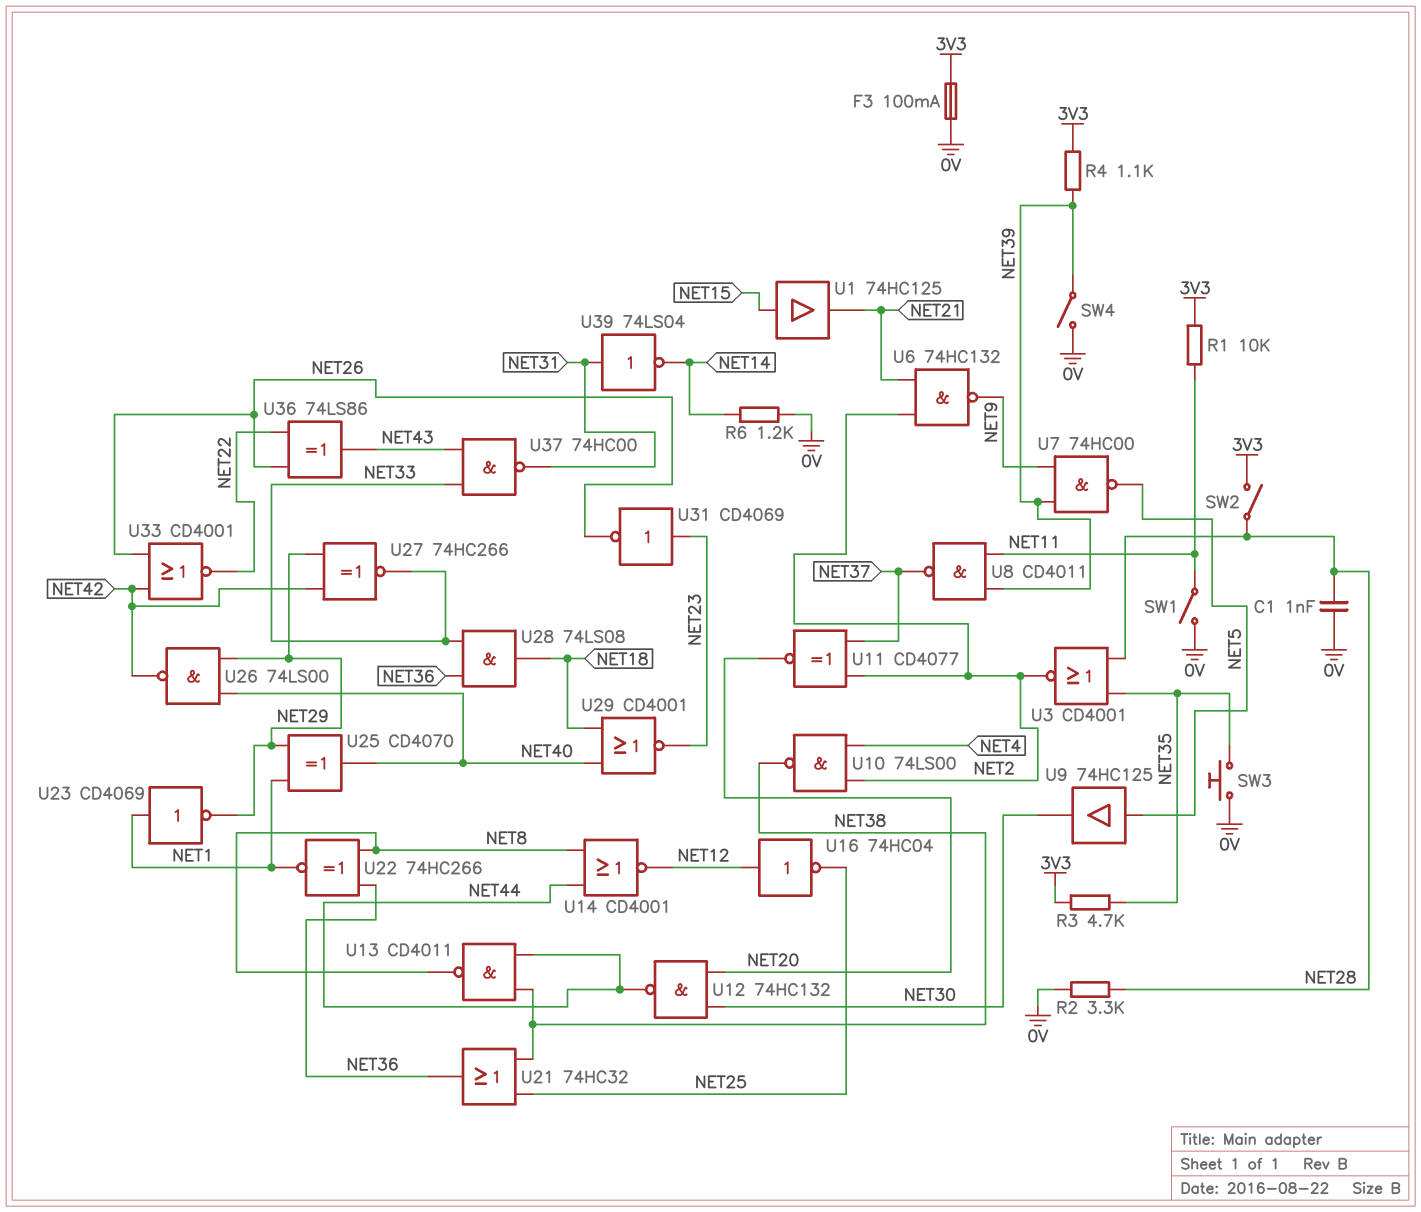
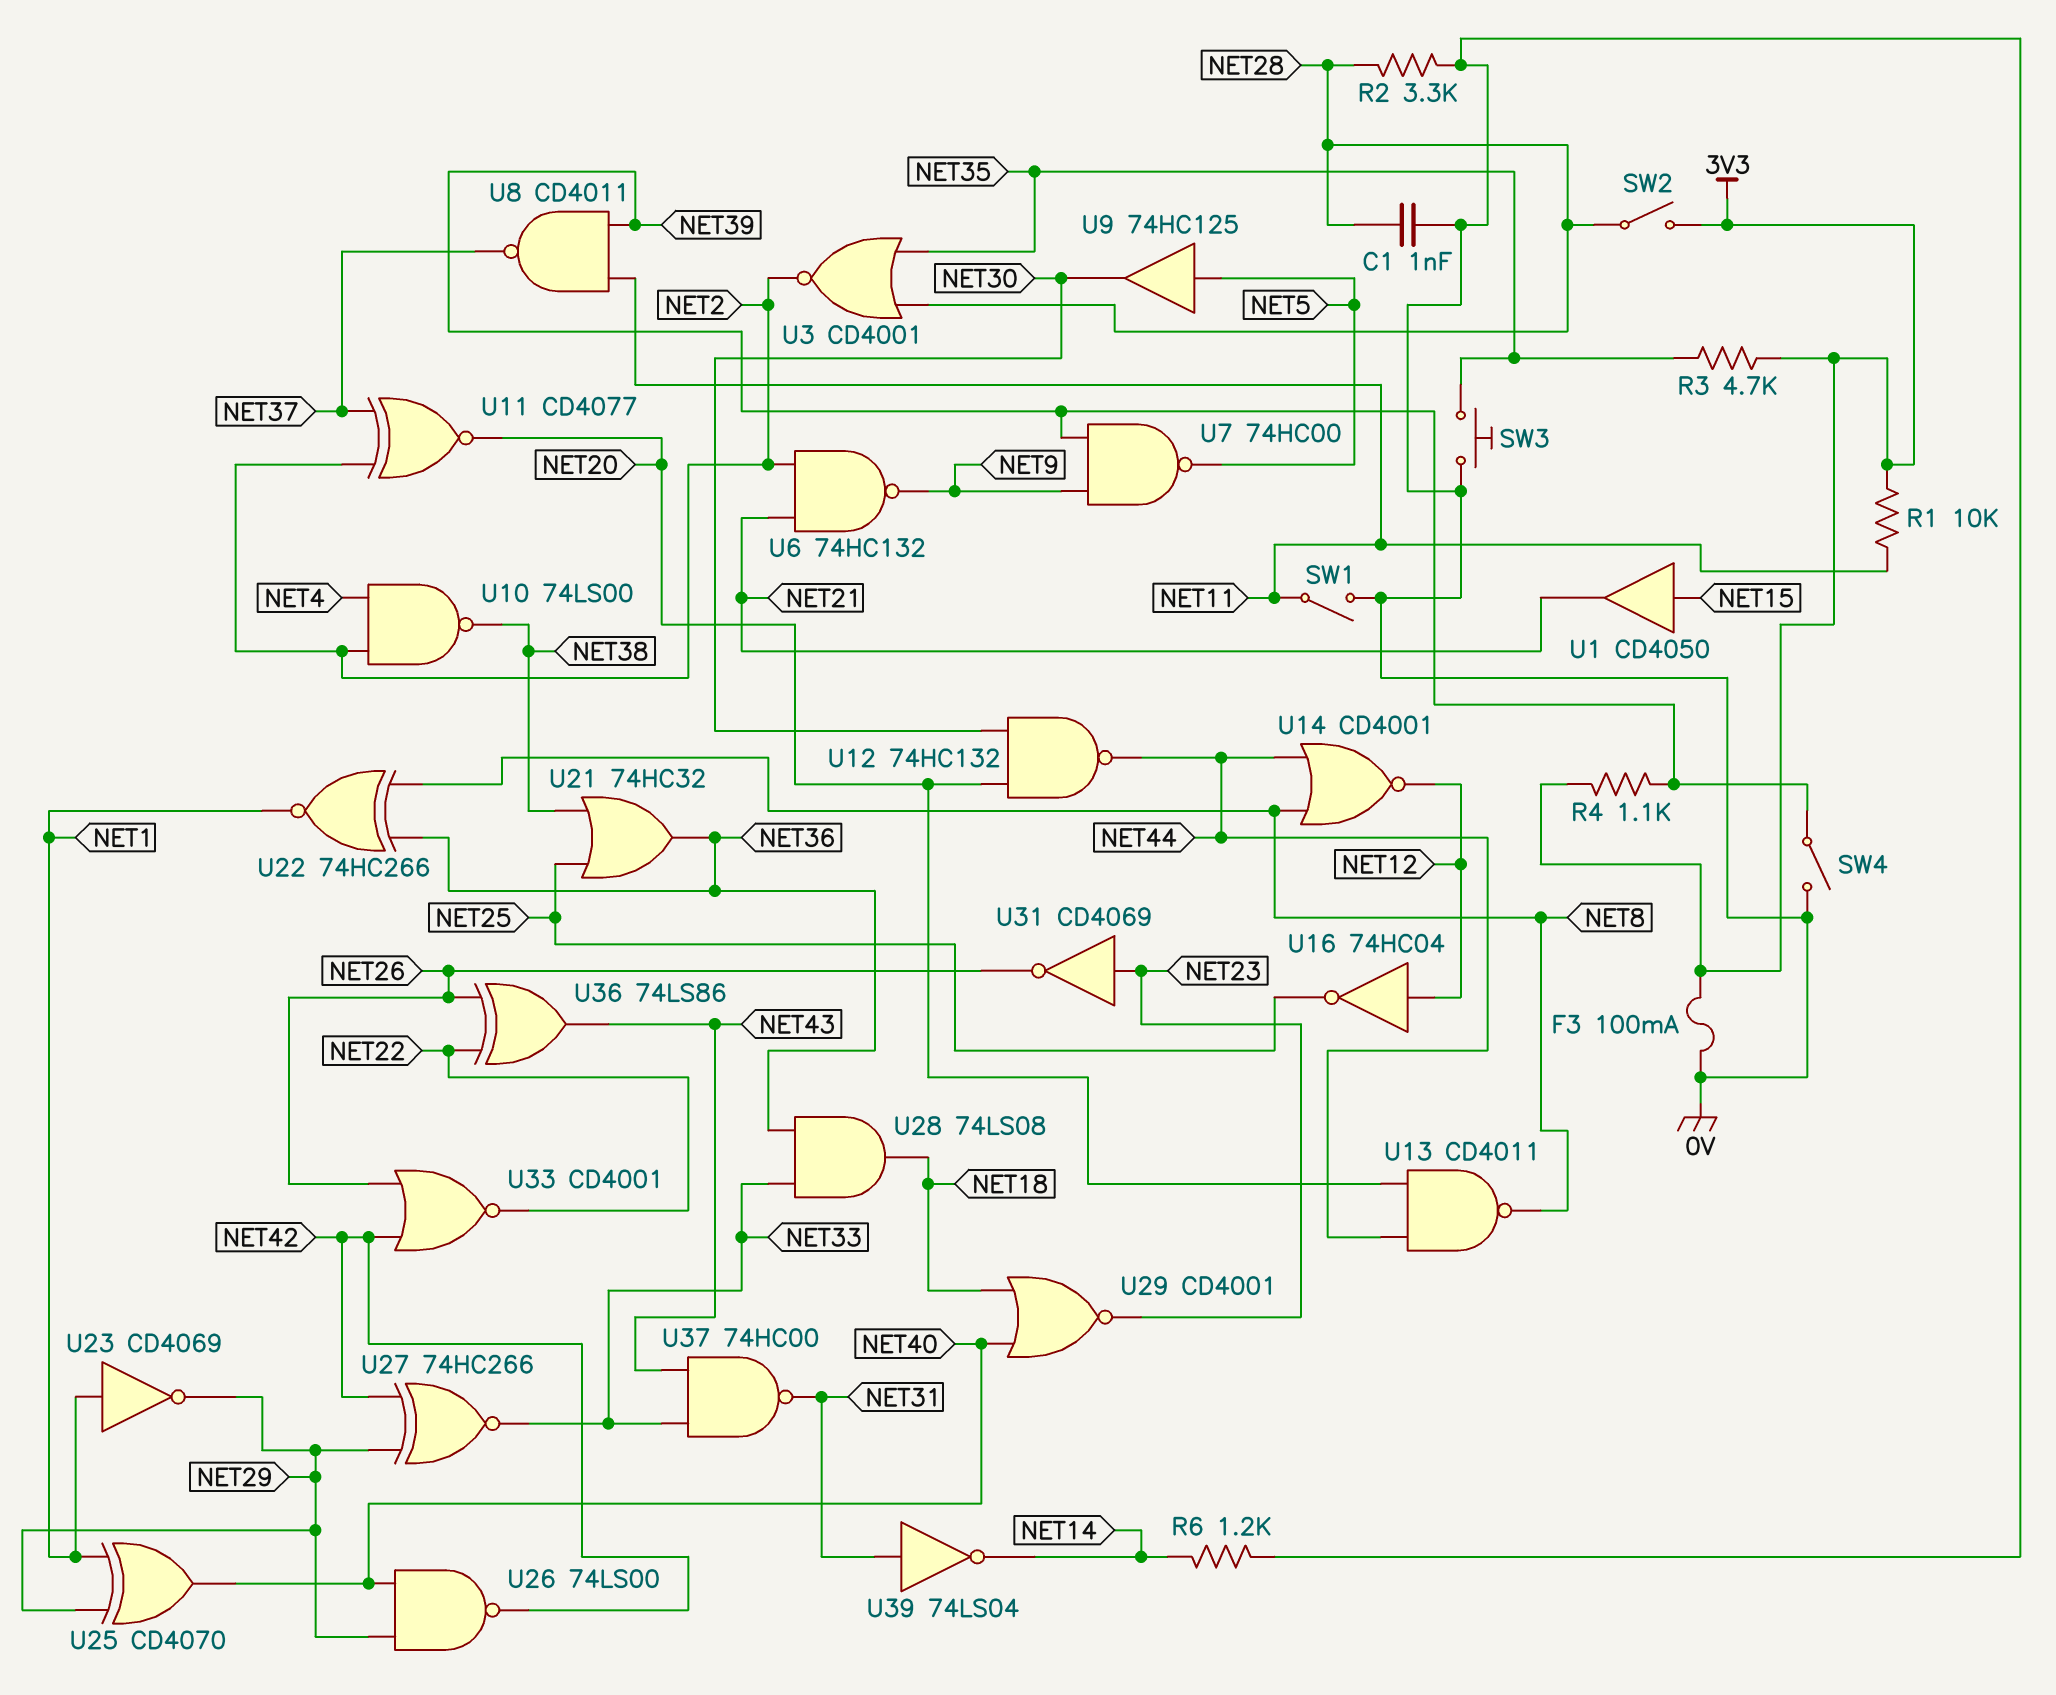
U1: buffer 74HC125 (in NET15, out NET21) -> buffer CD4050 (in NET15, out NET21)
U13: NAND CD4011 (in NET38, in NET44, out NET8) -> NAND CD4011 (in NET20, in NET44, out NET8)

